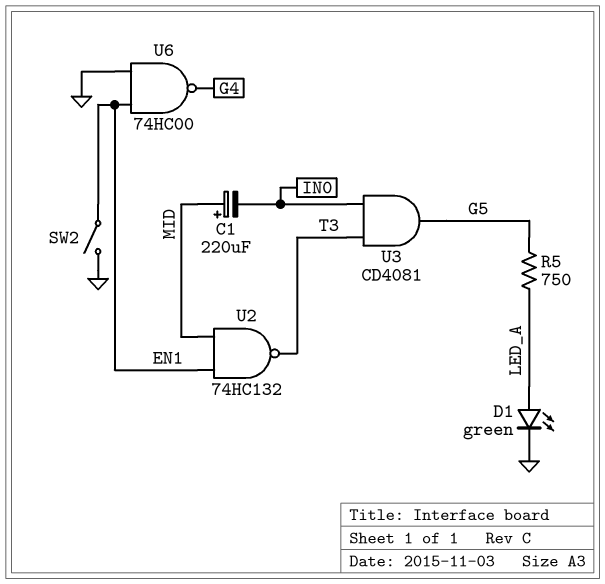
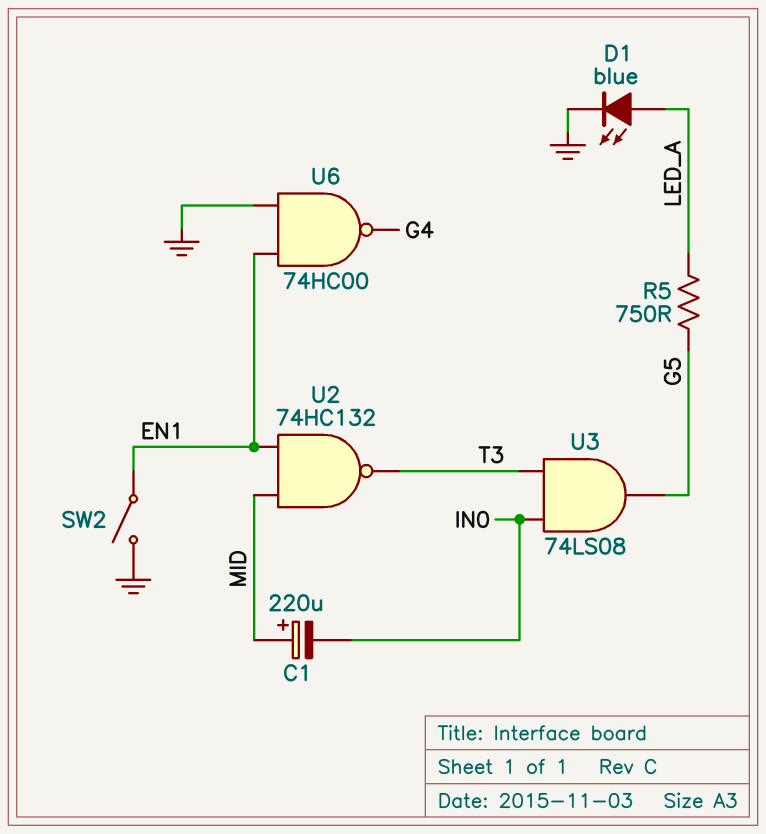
D1: LED green (A LED_A, K GND) -> LED blue (A LED_A, K GND)
U3: AND CD4081 (in IN0, in T3, out G5) -> AND 74LS08 (in IN0, in T3, out G5)

